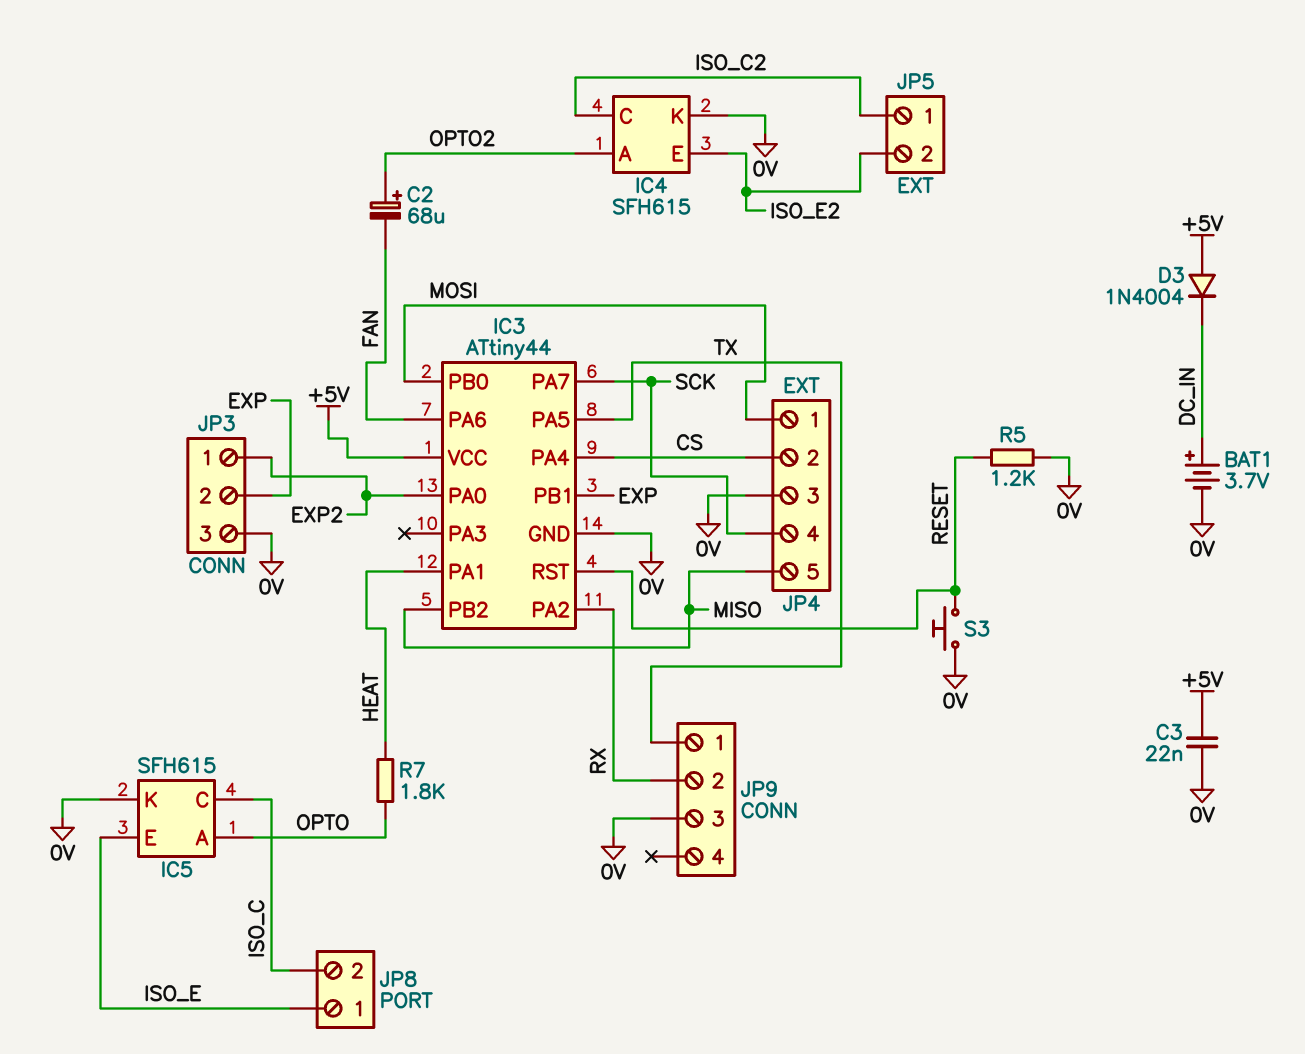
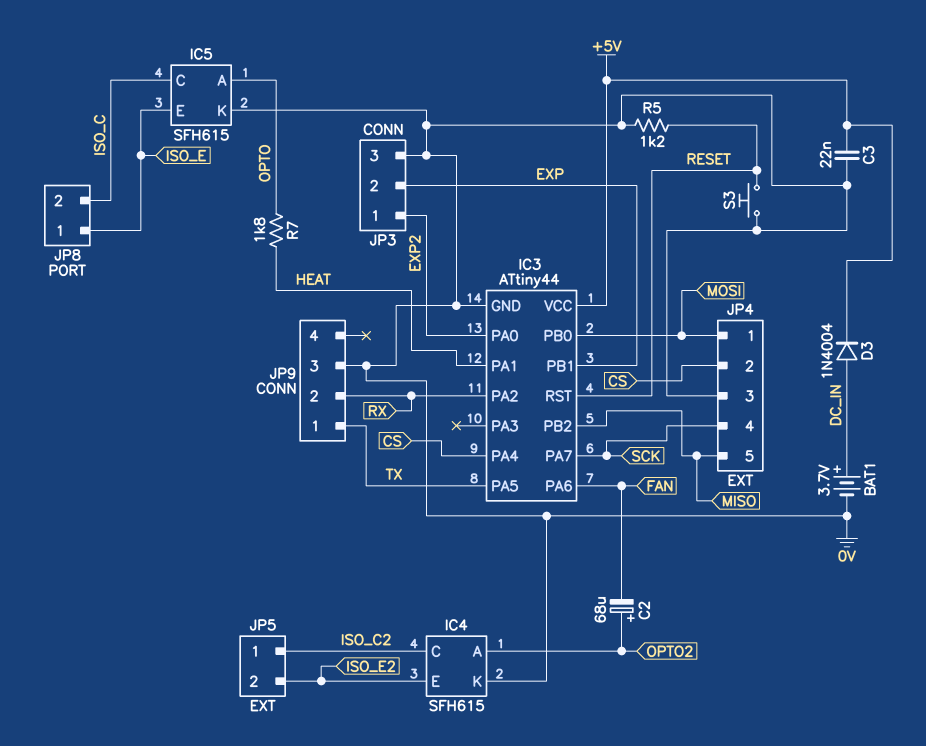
D3: diode 1N4004 (A +5V, K DC_IN) -> diode 1N4004 (A DC_IN, K +5V)

